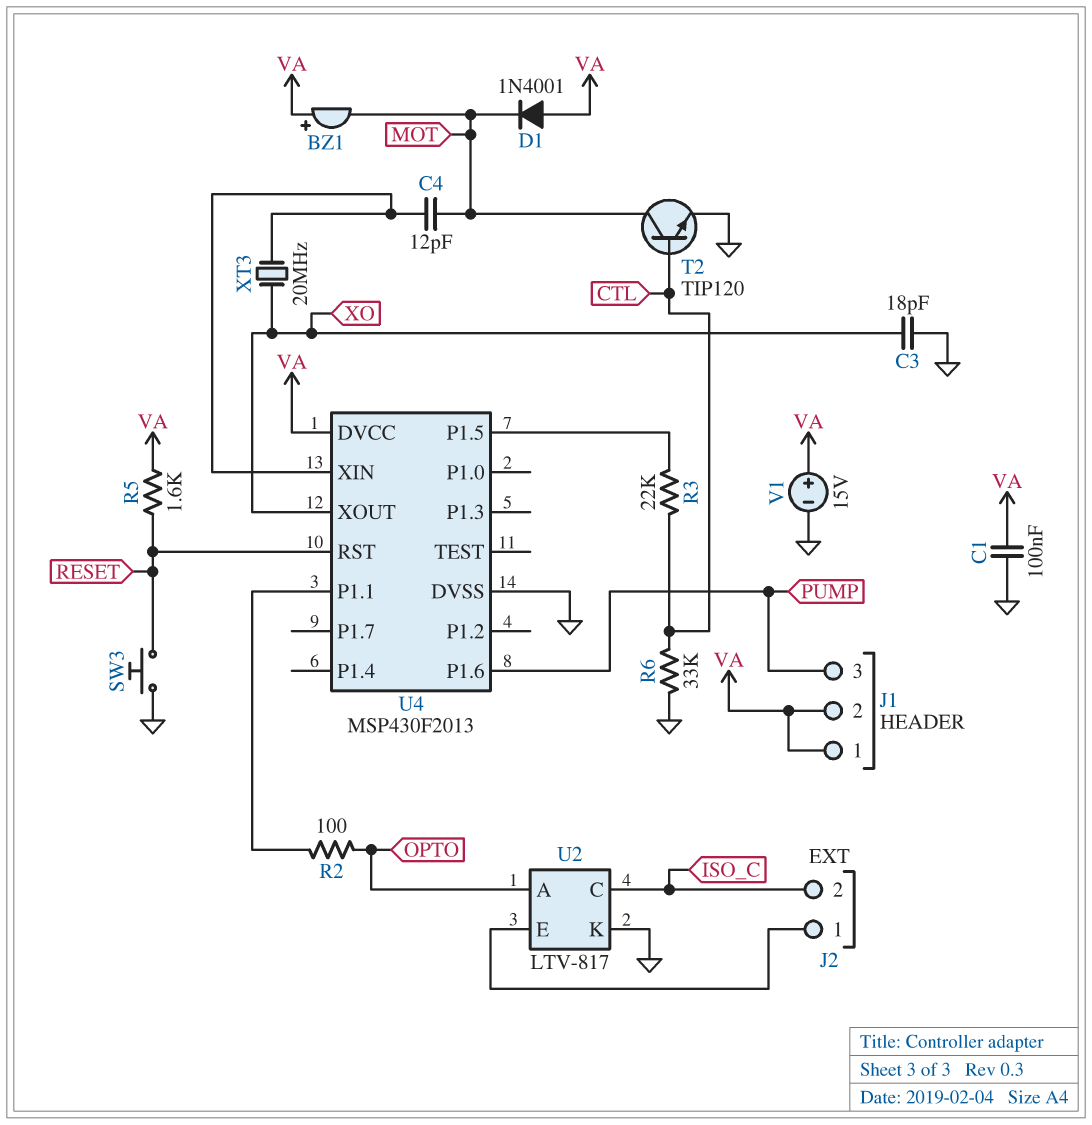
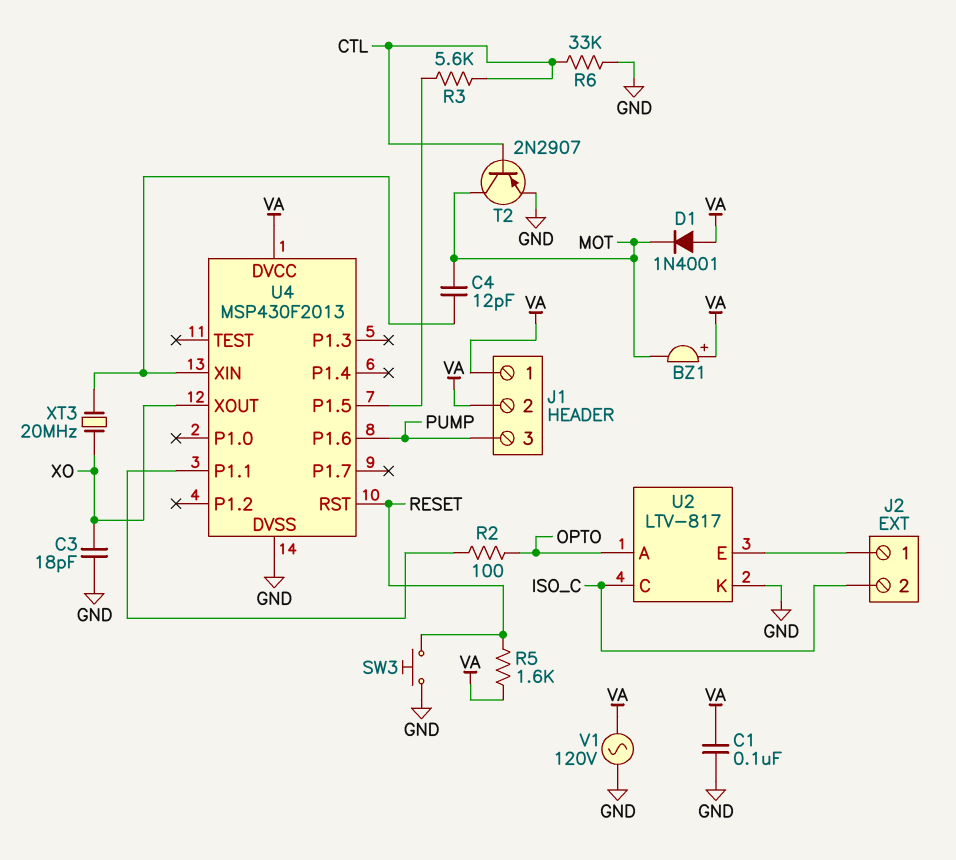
R3: 22k (CTL, U4/P1.5) -> 5.6k (CTL, U4/P1.5)
T2: NPN TIP120 (B CTL, C MOT, E GND) -> PNP 2N2907 (B CTL, C MOT, E GND)
V1: 15V (plus VA, minus GND) -> AC 120V (GND, VA)

